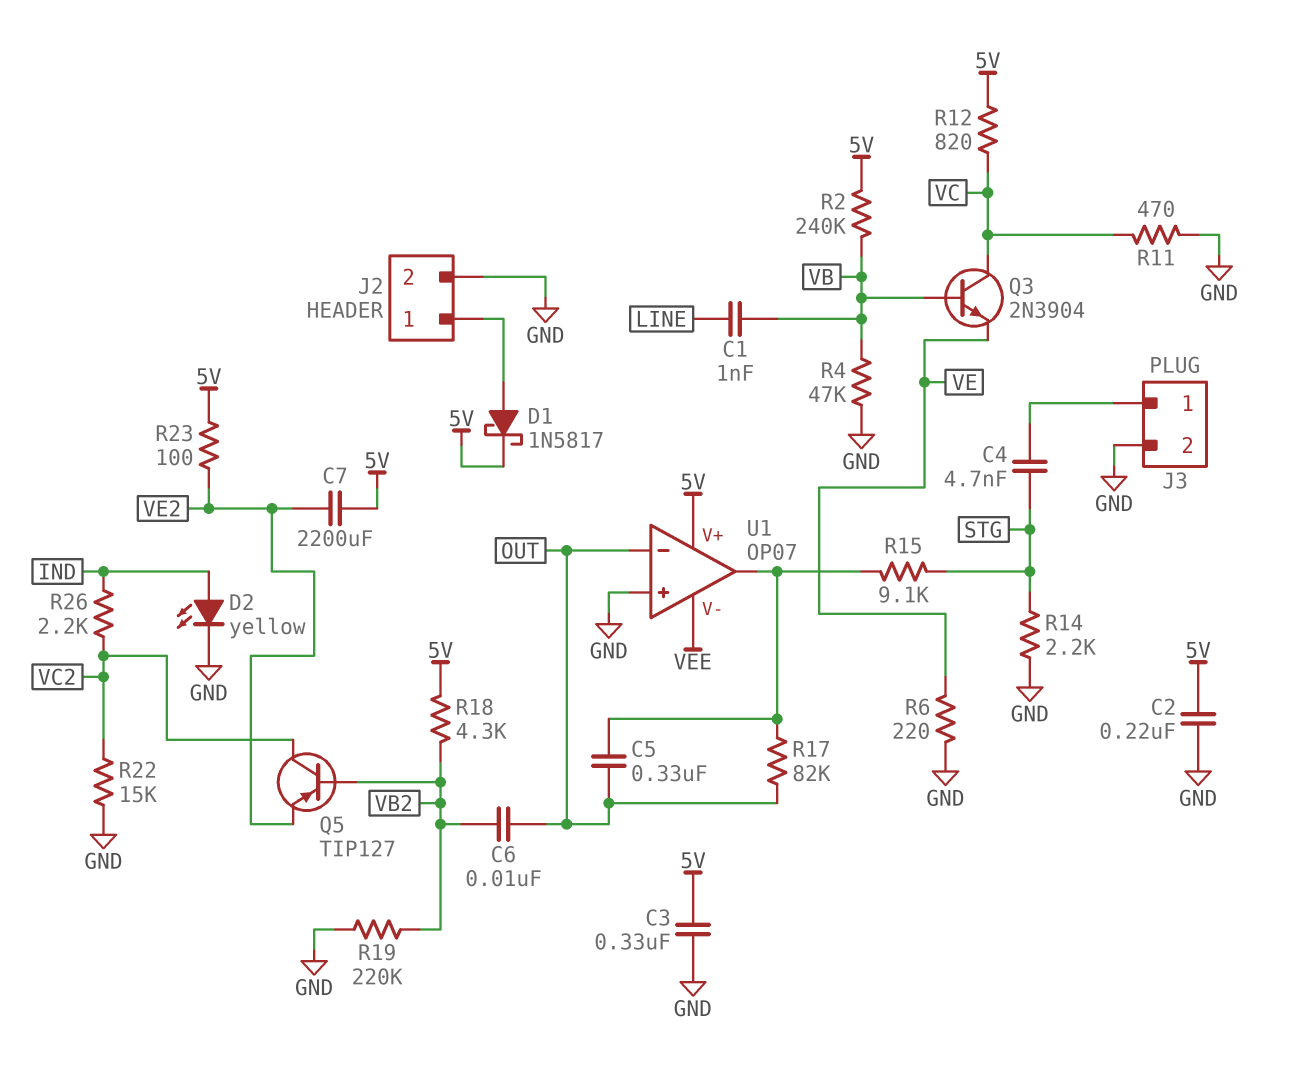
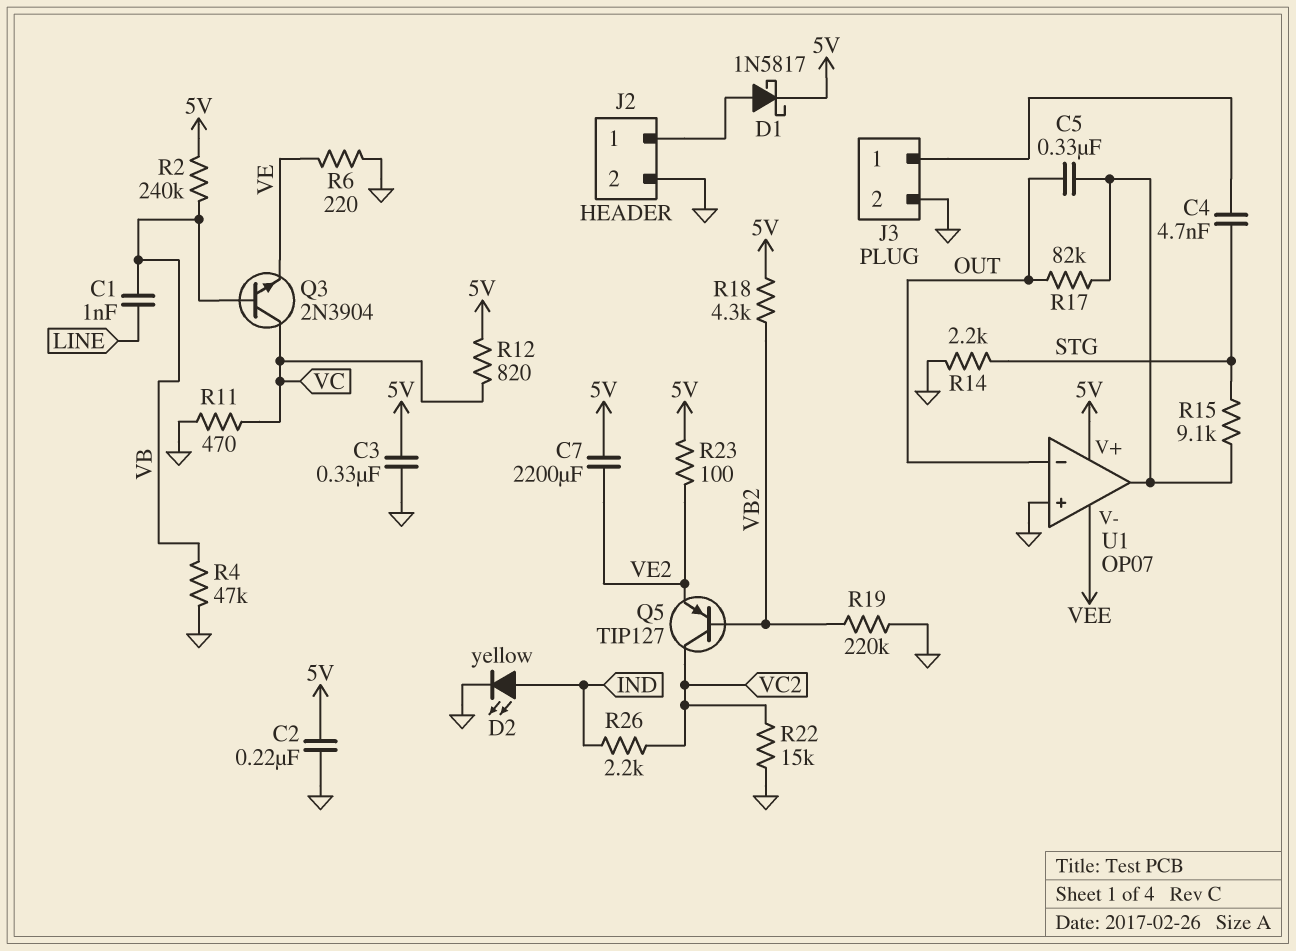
C6: 10nF (OUT, VB2) -> none

